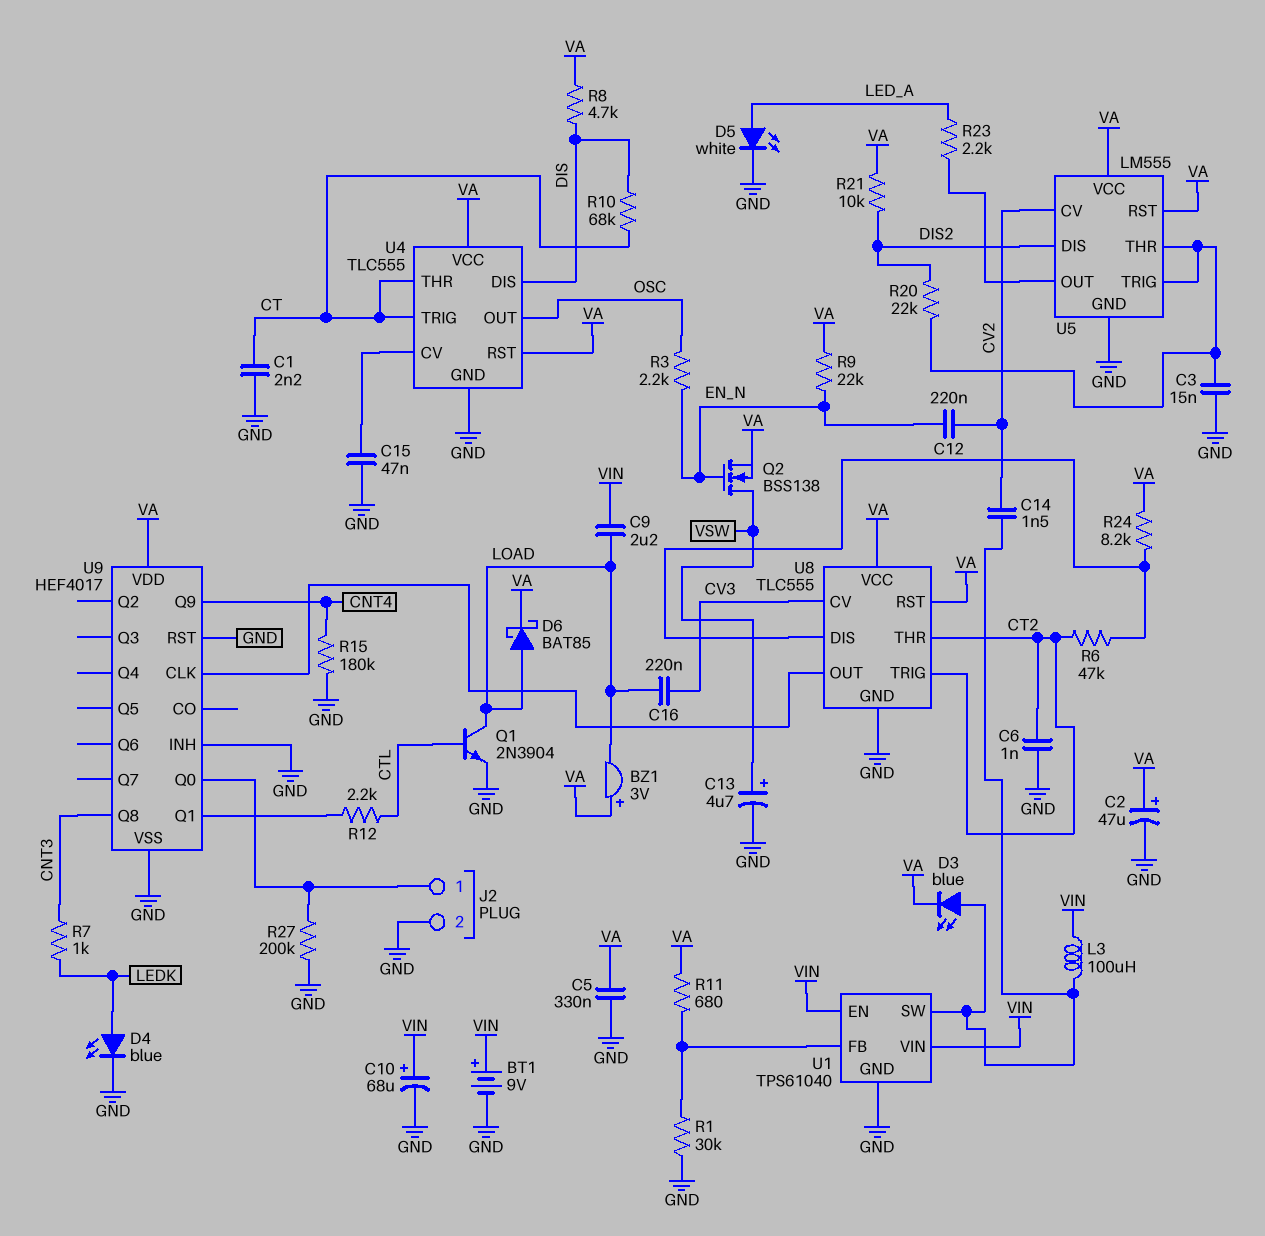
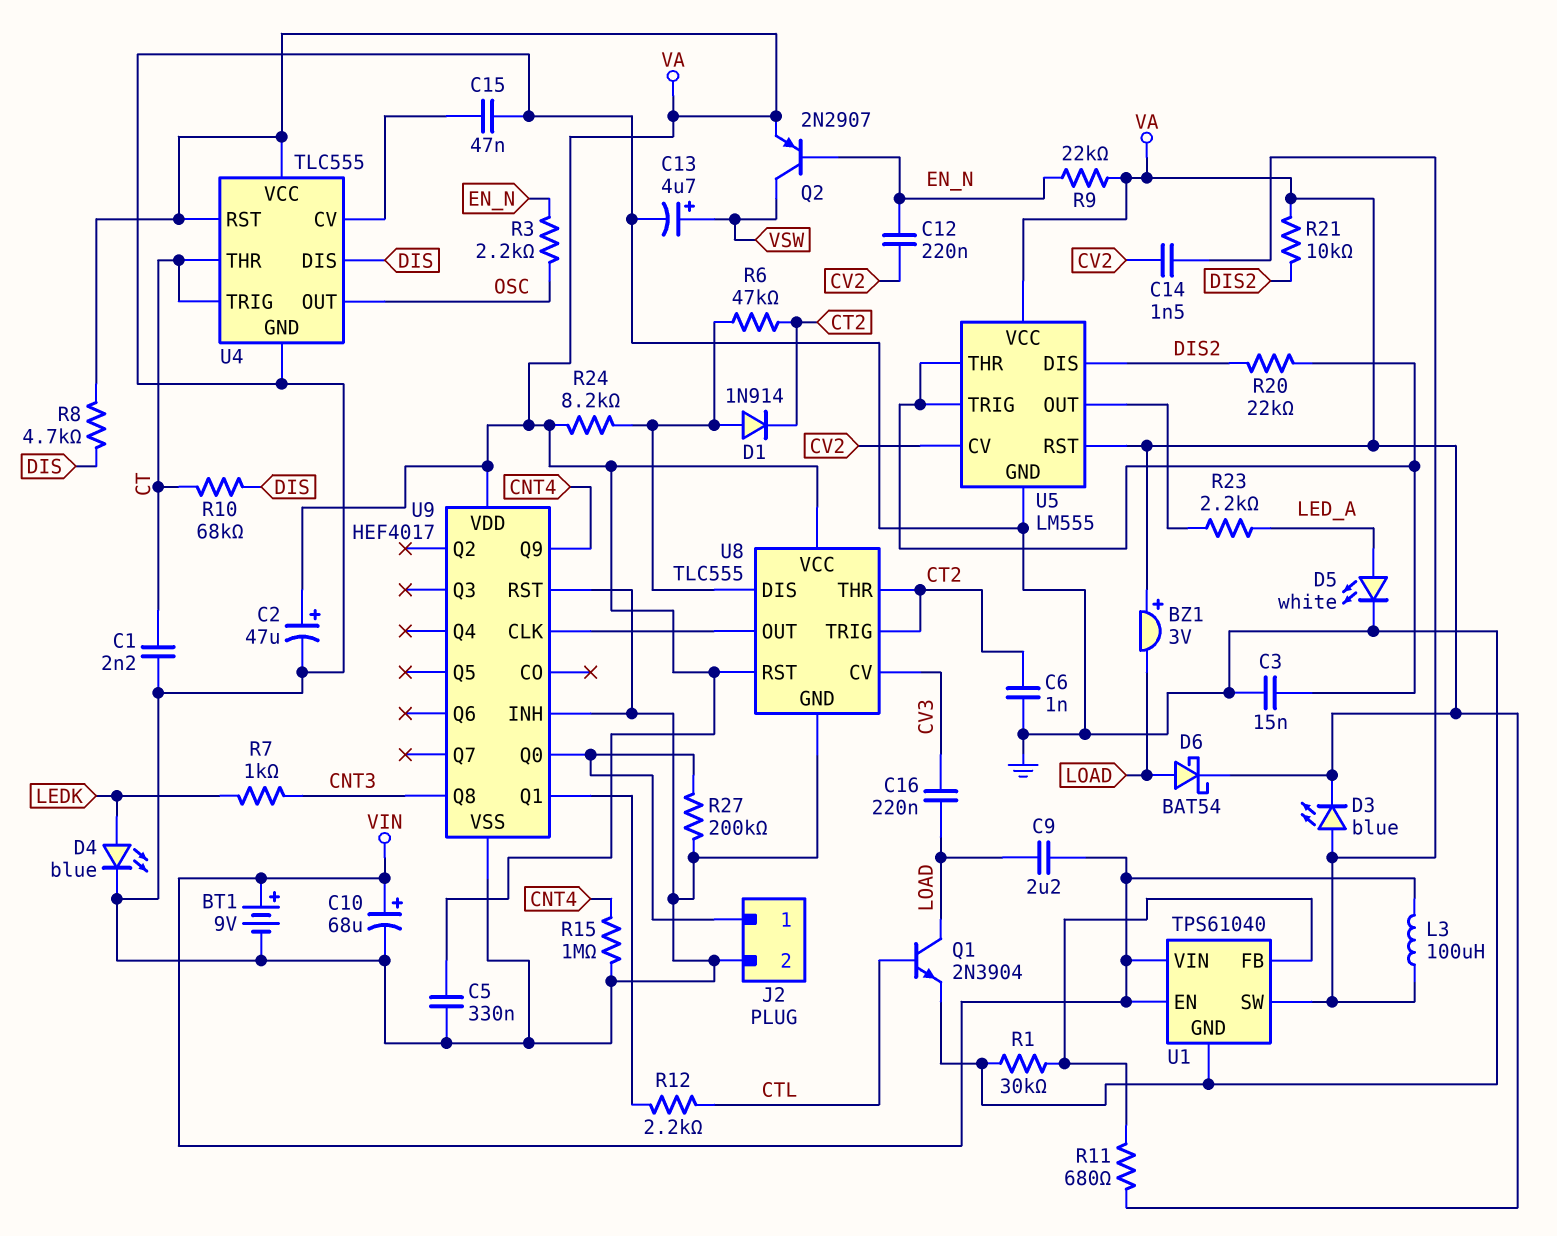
D1: none -> diode 1N914 (A U8/DIS, K CT2)
D6: schottky BAT85 (A LOAD, K VA) -> schottky BAT54 (A LOAD, K VA)
Q2: NMOS BSS138 (G EN_N, D VSW, S VA) -> PNP 2N2907 (B EN_N, C VSW, E VA)
R15: 180k (CNT4, GND) -> 1M (CNT4, GND)

